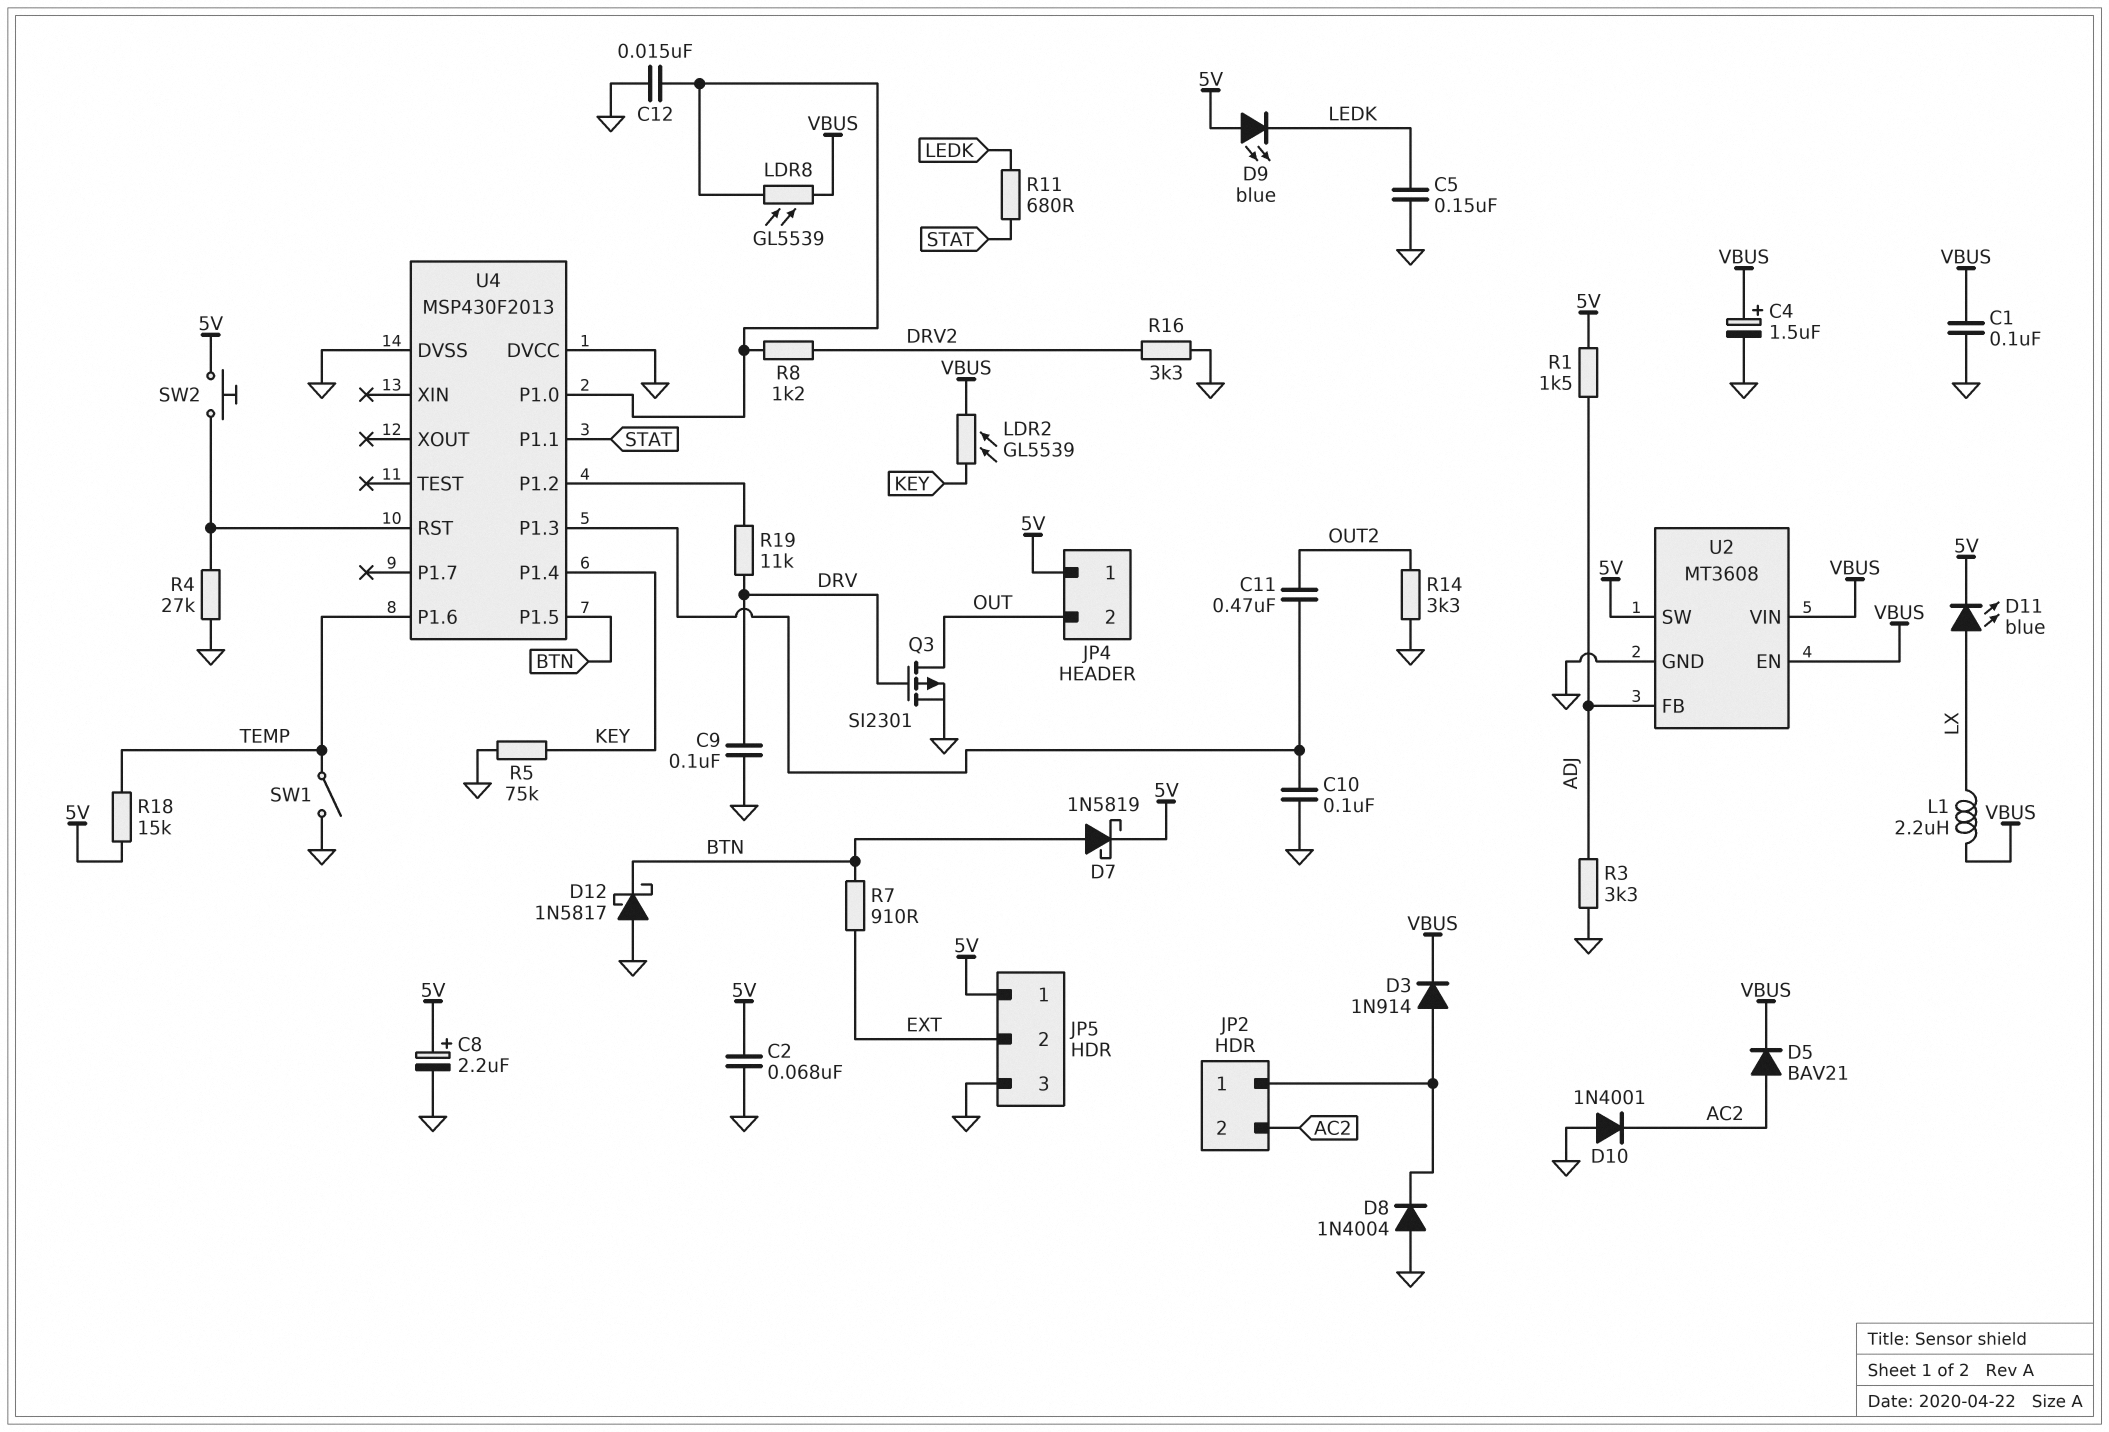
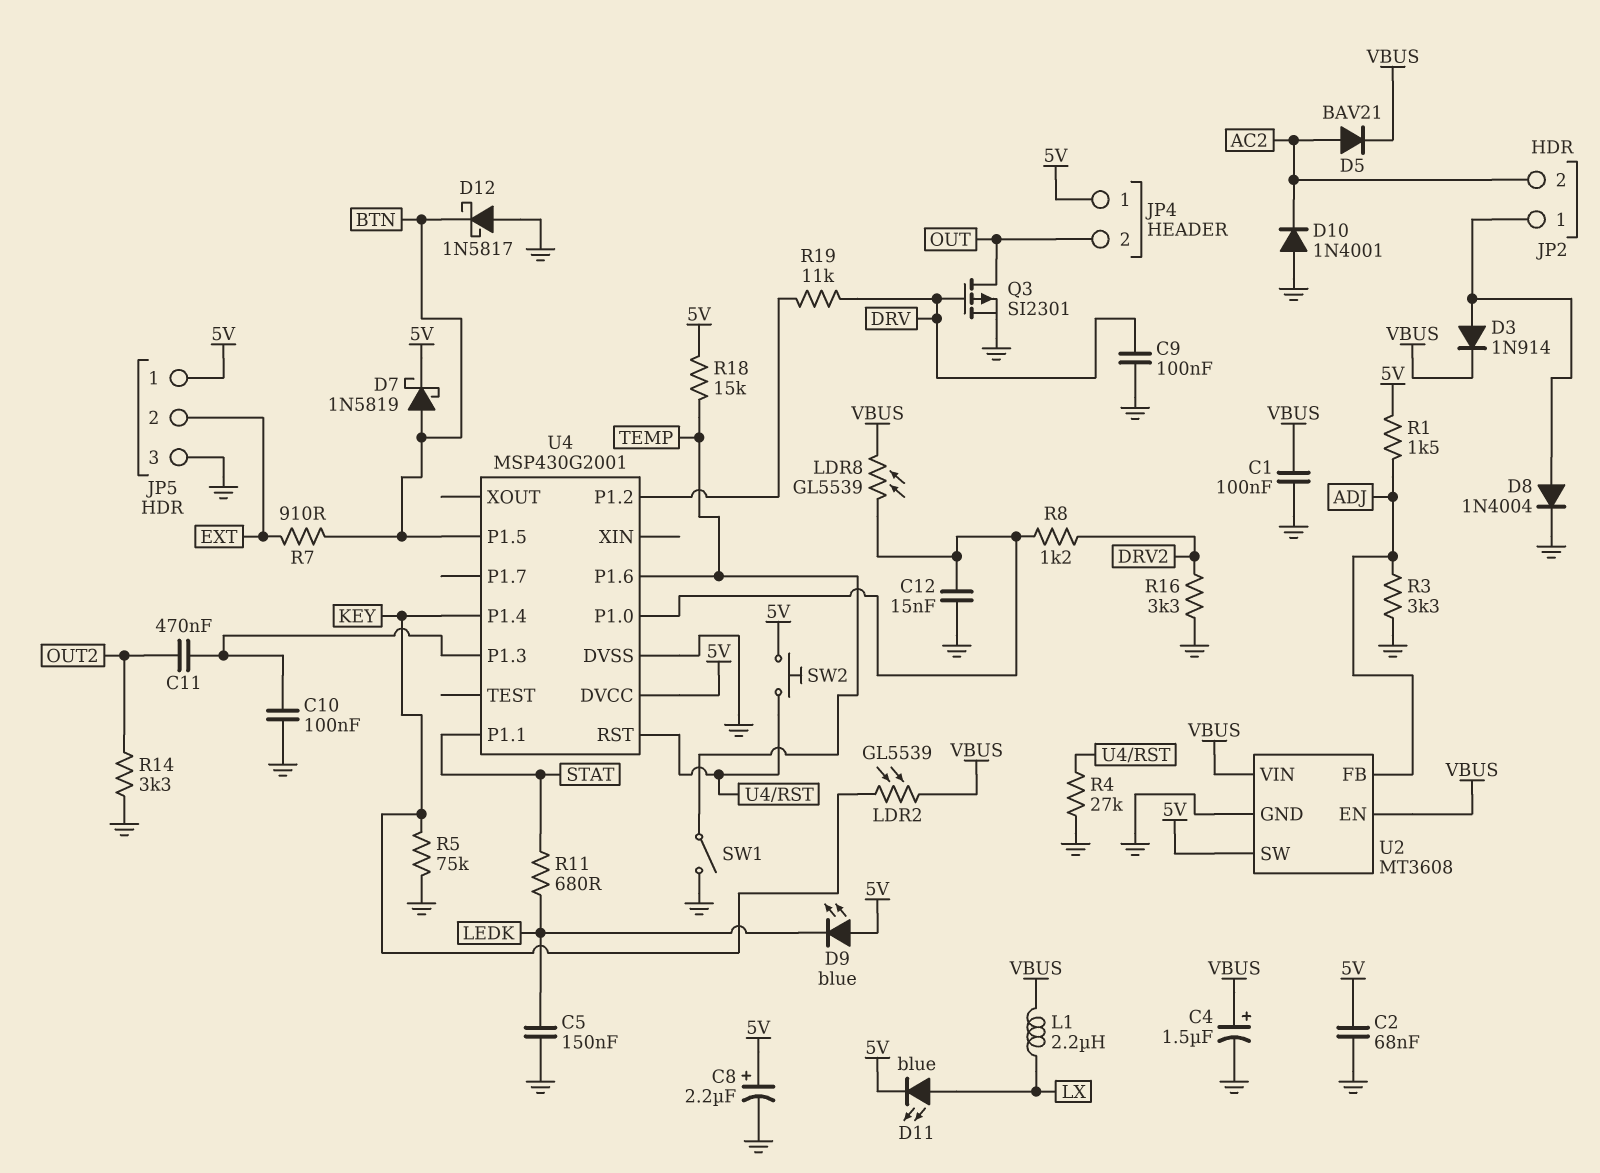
D8: diode 1N4004 (A GND, K JP2/1) -> diode 1N4004 (A JP2/1, K GND)
U4: MSP430F2013 -> MSP430G2001
U4 pin DVCC: GND -> 5V

